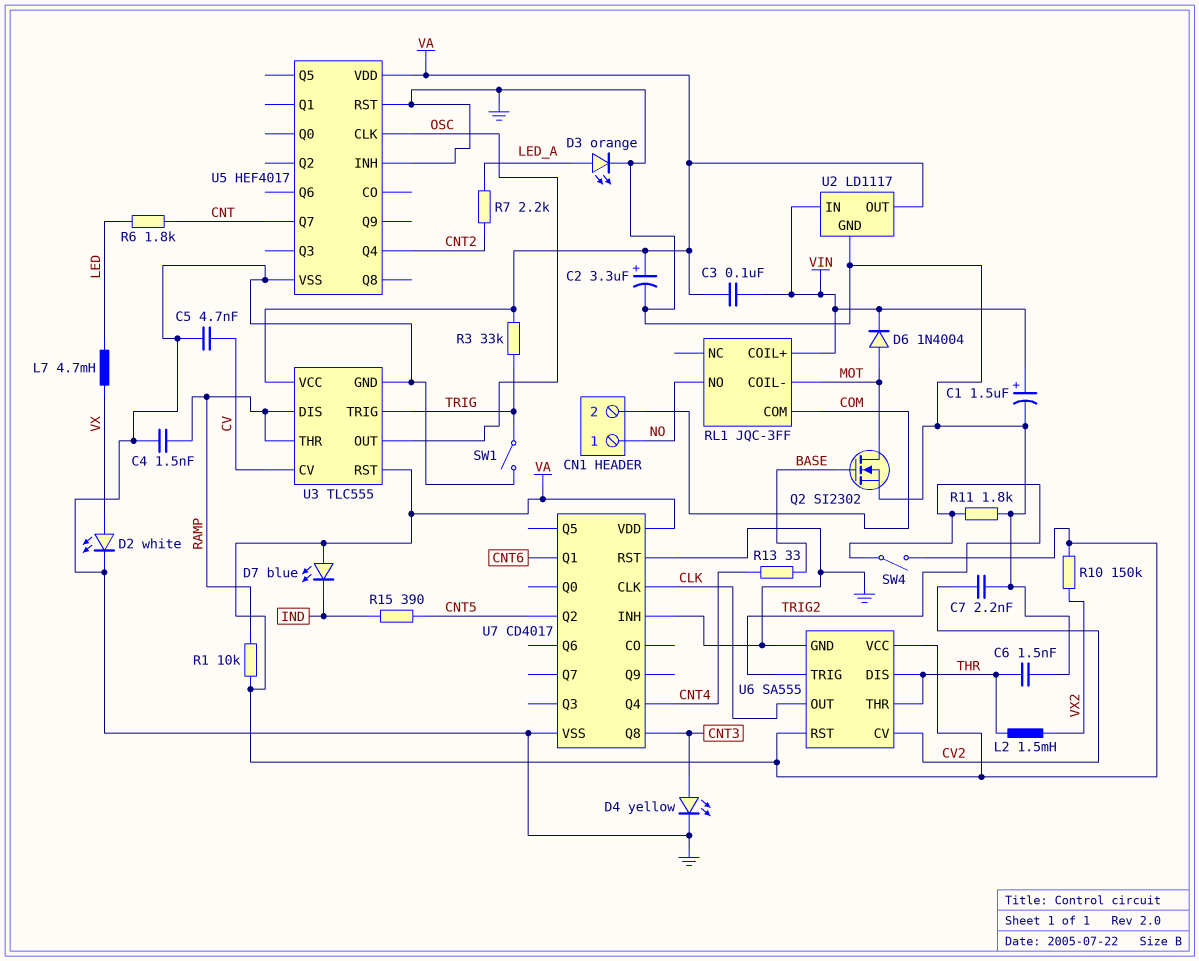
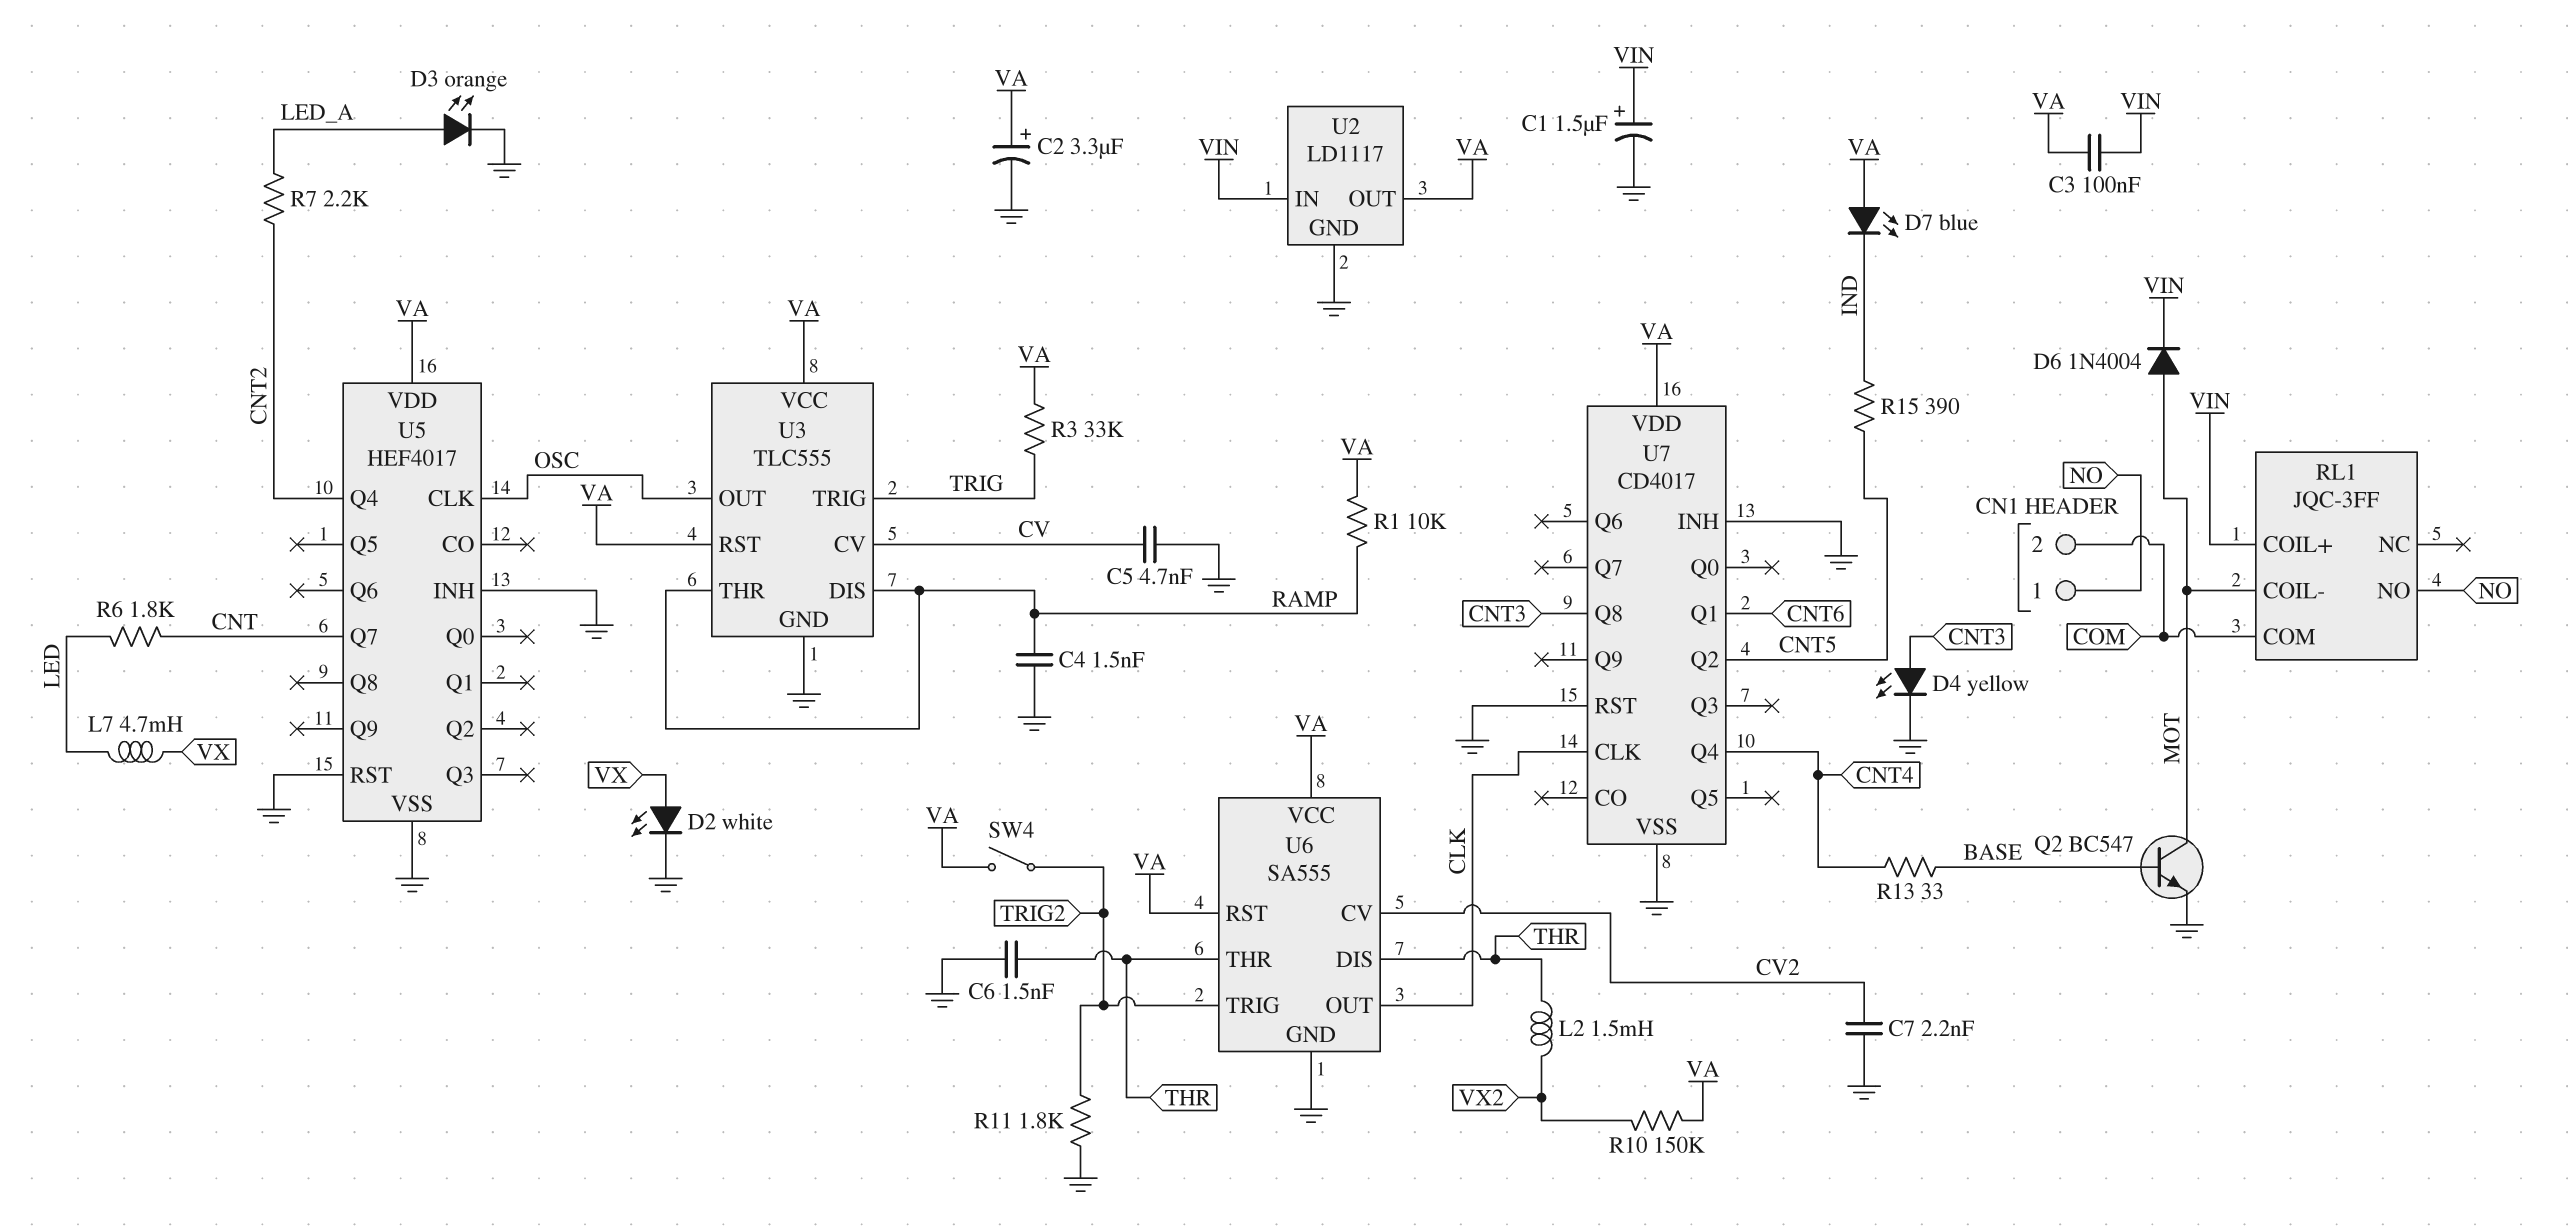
Q2: NMOS SI2302 (G BASE, D MOT, S GND) -> NPN BC547 (B BASE, C MOT, E GND)
SW1: switch (GND, TRIG) -> none

